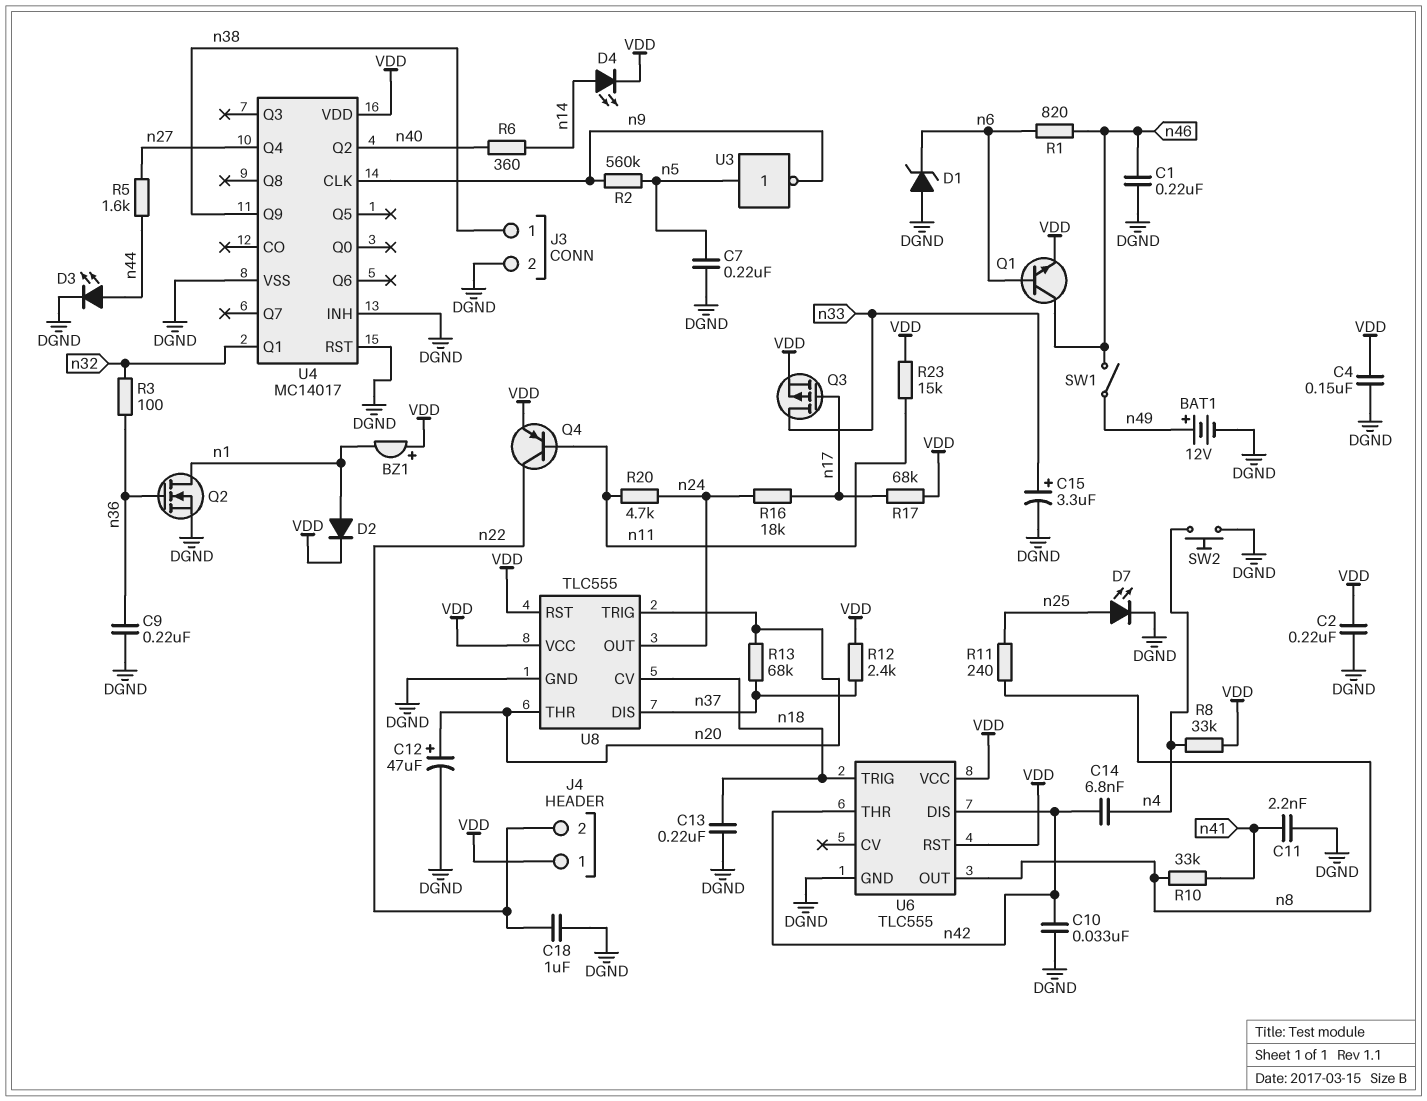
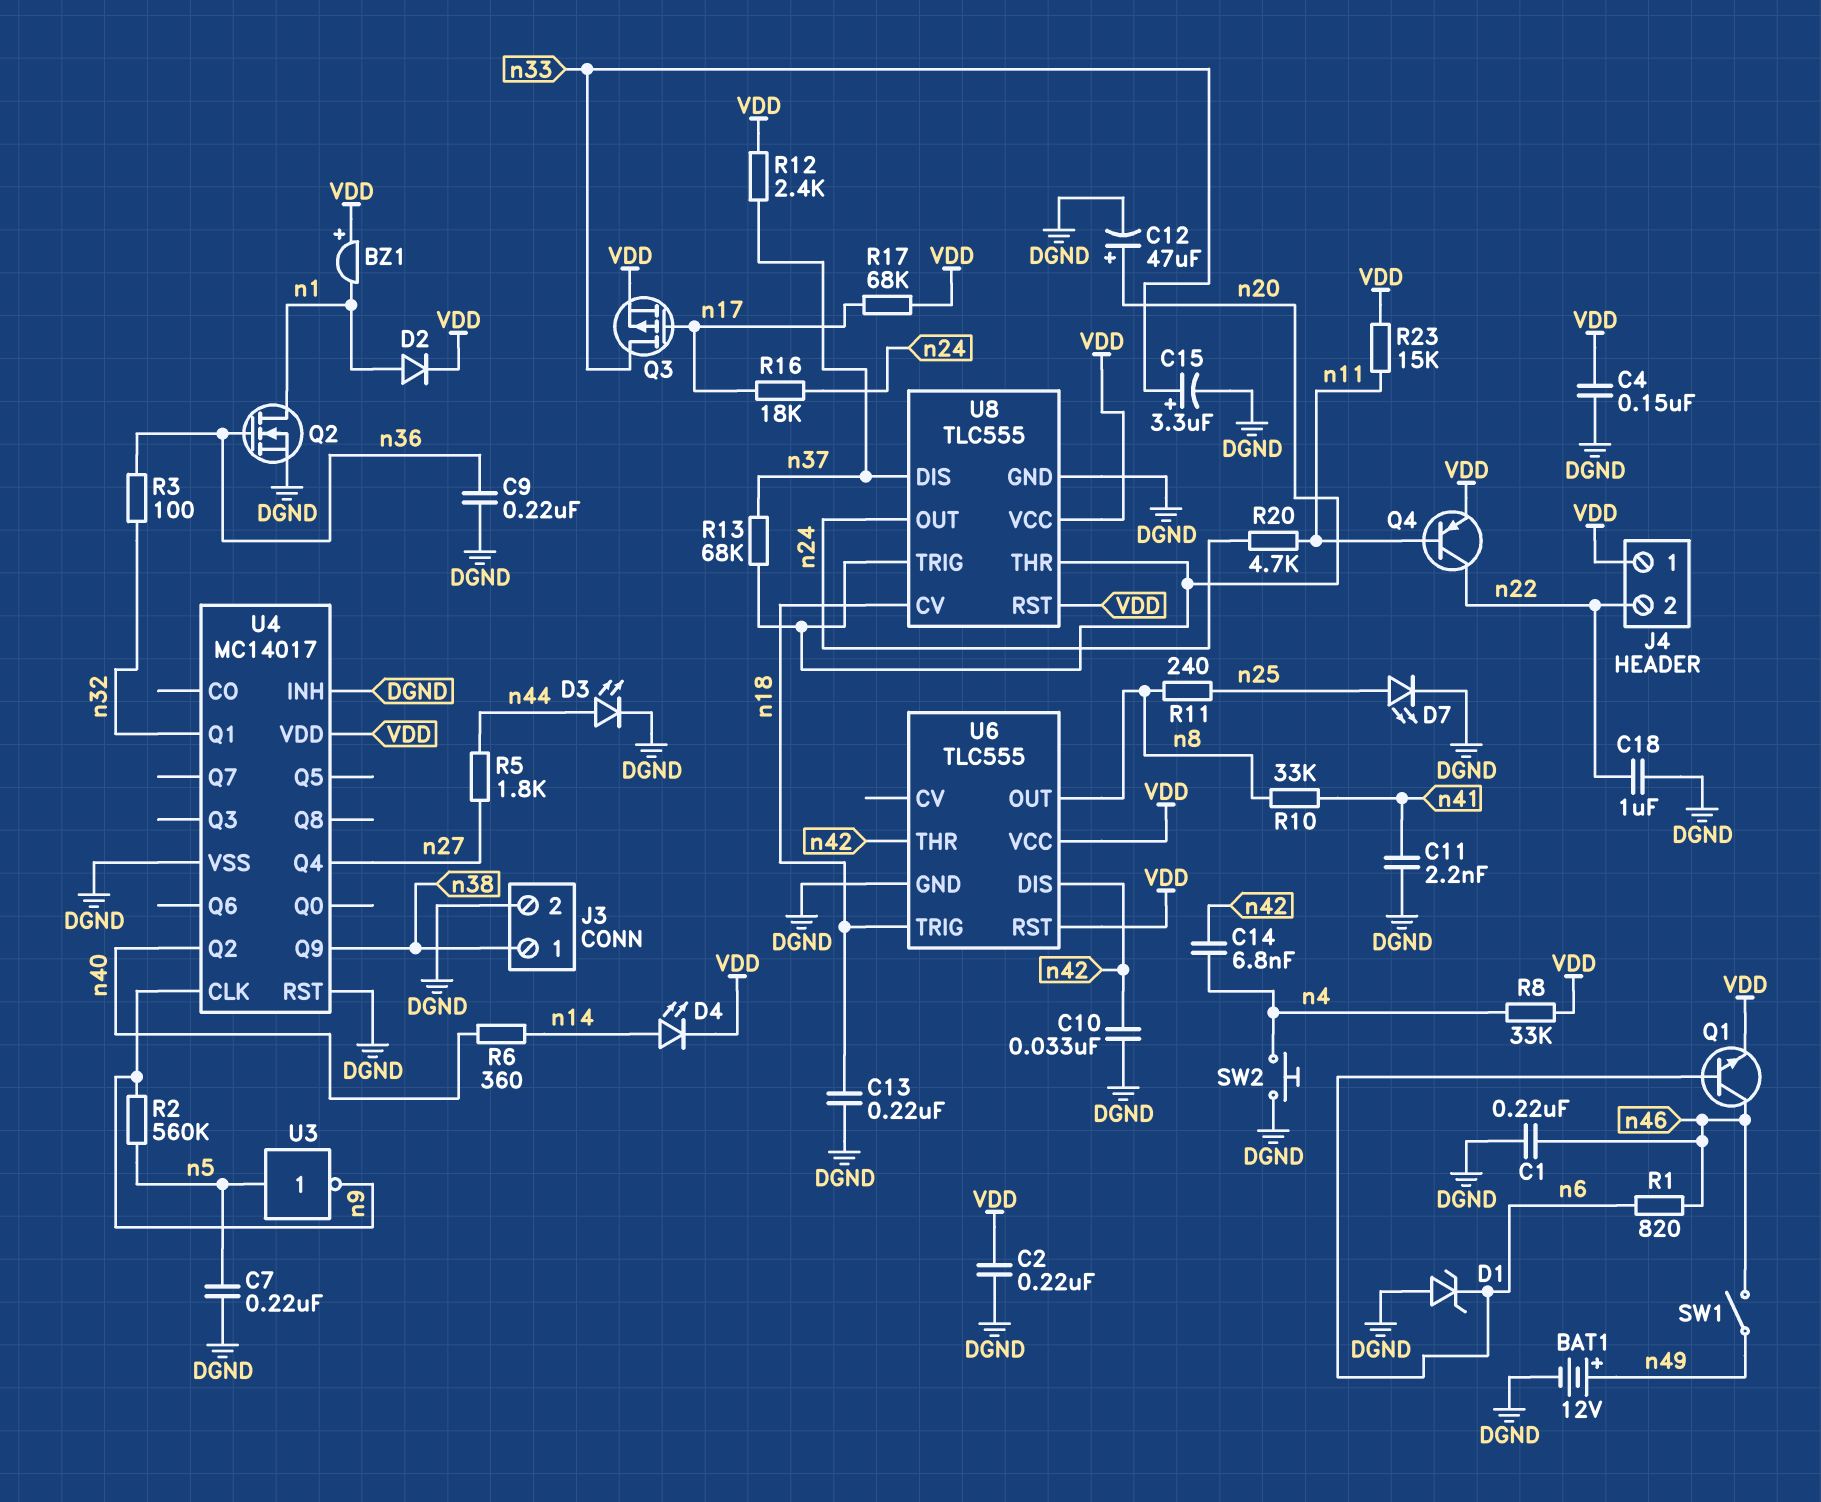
R5: 1.6k (n27, n44) -> 1.8k (n27, n44)

